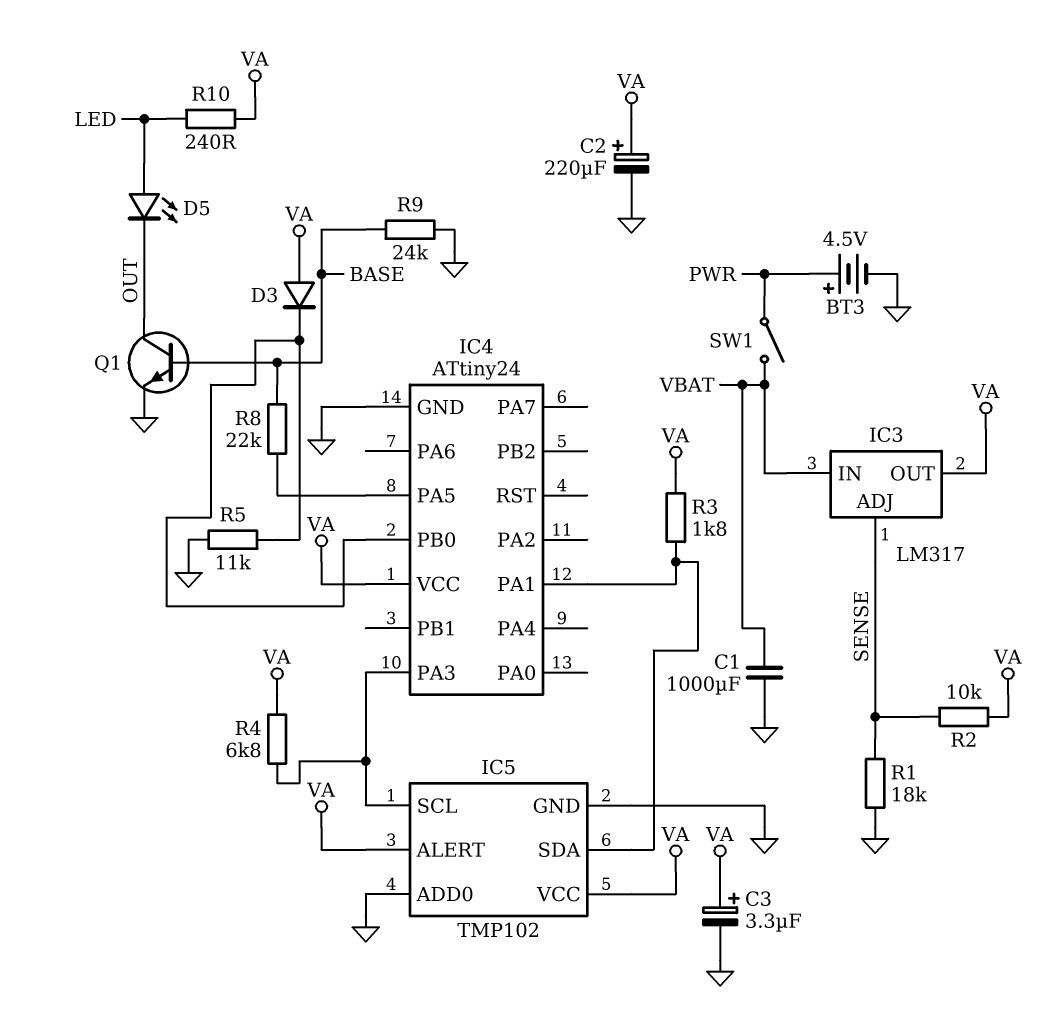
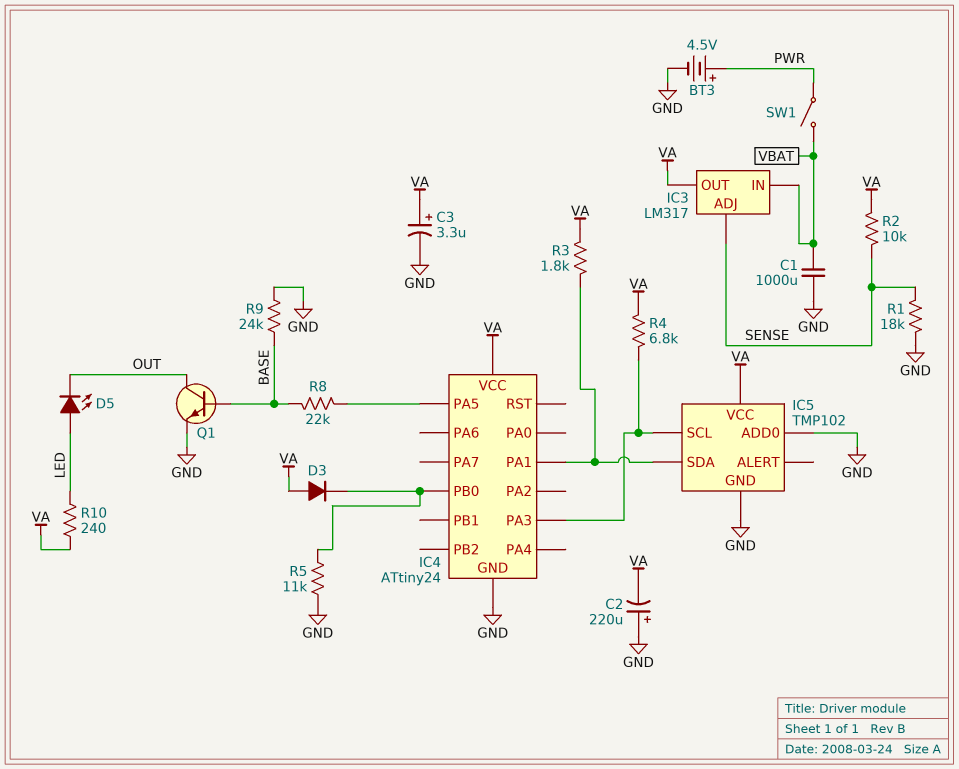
C2: 220uF (plus VA, minus GND) -> 220uF (plus GND, minus VA)
IC5 pin ALERT: VA -> none

